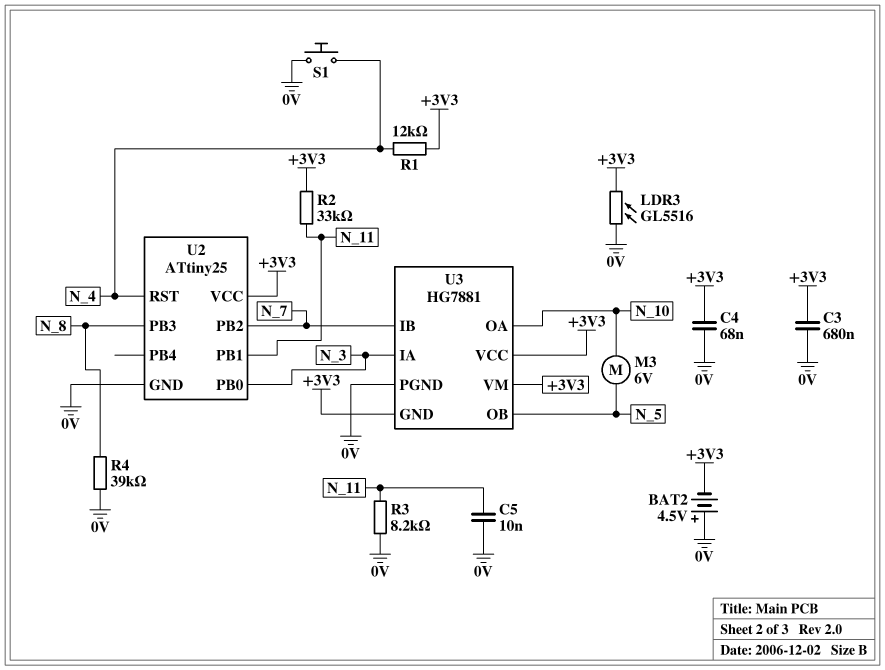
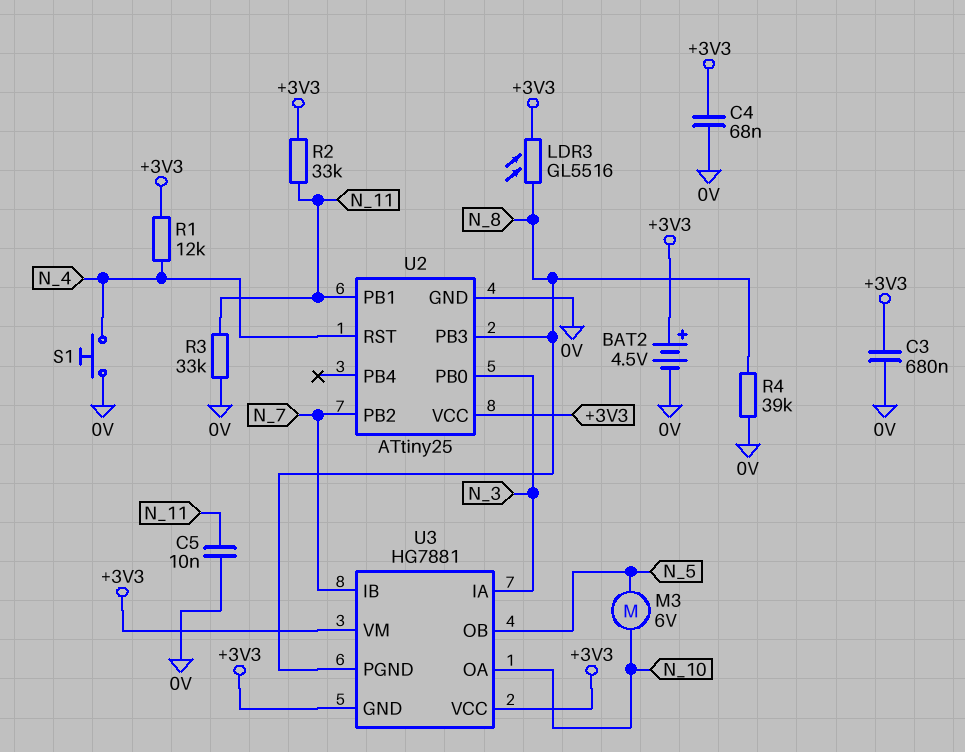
BAT2: 4.5V (plus 0V, minus +3V3) -> 4.5V (plus +3V3, minus 0V)
LDR3: GL5516 (+3V3, 0V) -> GL5516 (+3V3, N_8)
R3: 8.2k (0V, N_11) -> 33k (0V, N_11)
U3 pin PGND: 0V -> N_8

